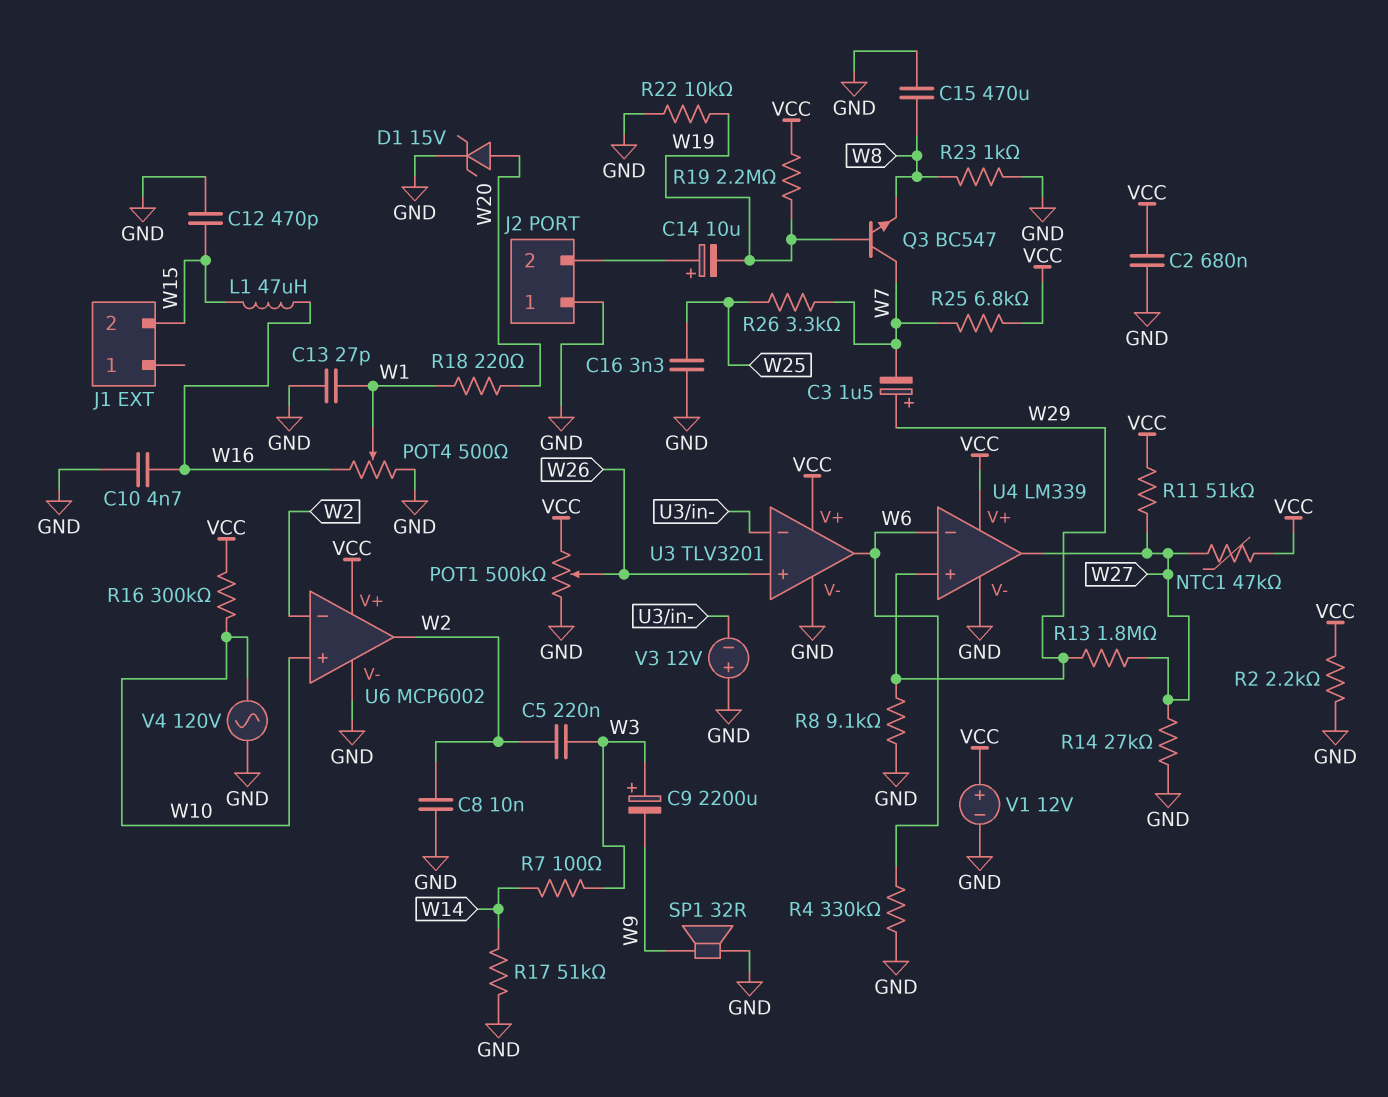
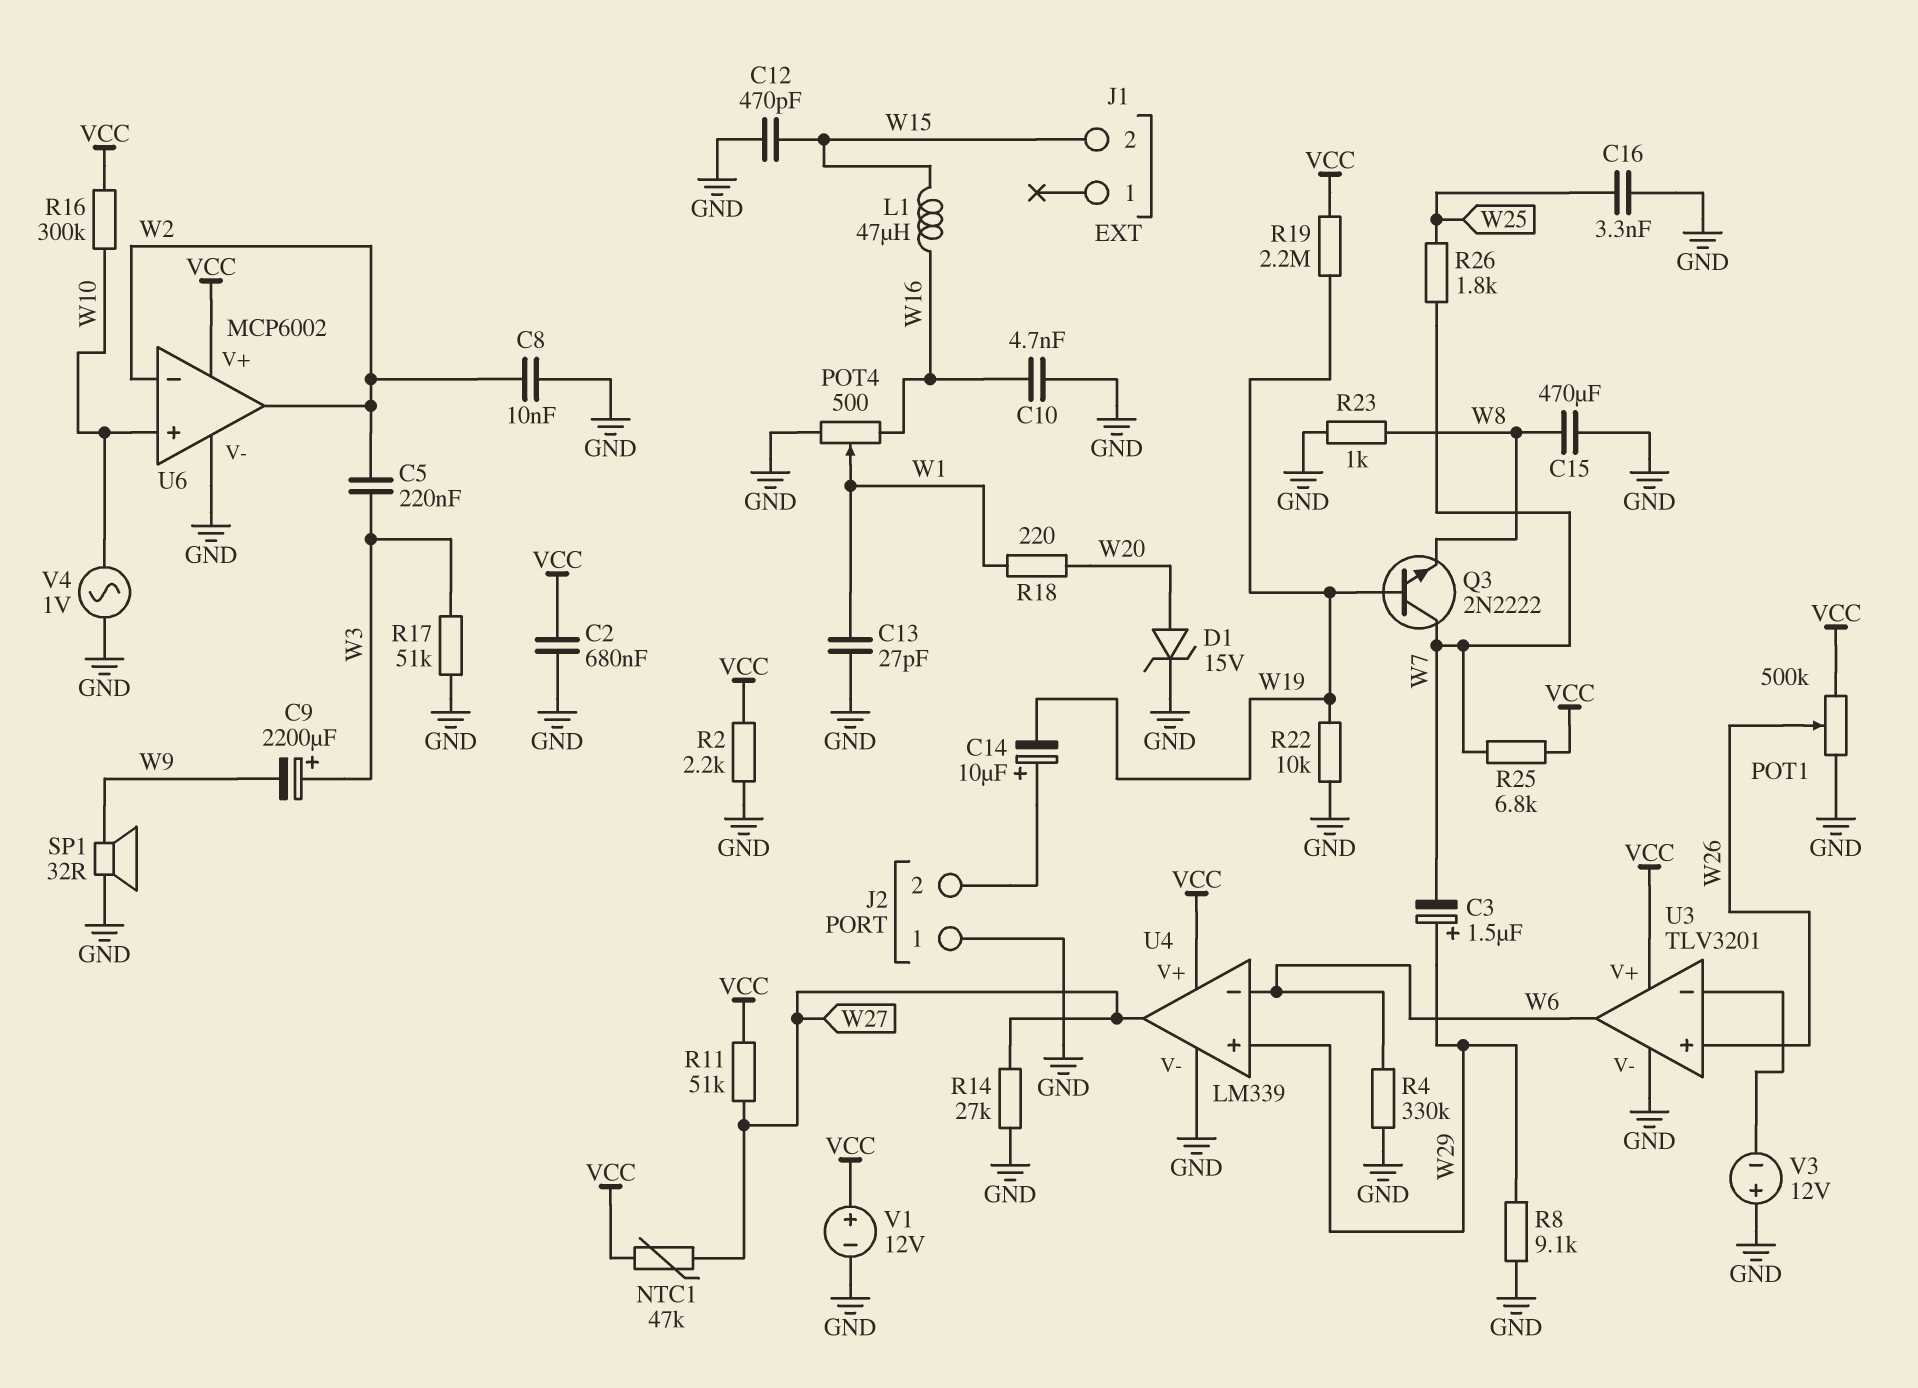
Q3: NPN BC547 (B W19, C W7, E W8) -> NPN 2N2222 (B W19, C W7, E W8)
R7: 100 (W3, W14) -> none
R13: 1.8M (W27, W29) -> none
R17: 51k (GND, W14) -> 51k (GND, W3)
R26: 3.3k (W7, W25) -> 1.8k (W7, W25)
V4: AC 120V (GND, W10) -> AC 1V (GND, W10)

